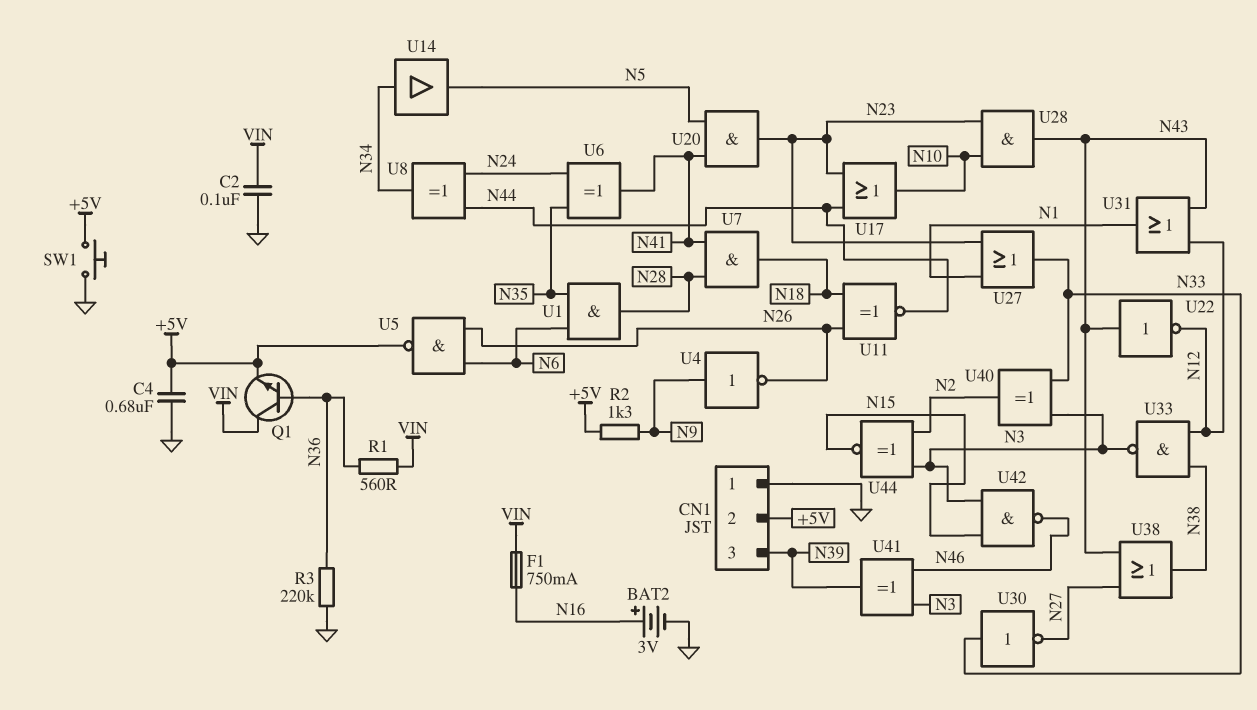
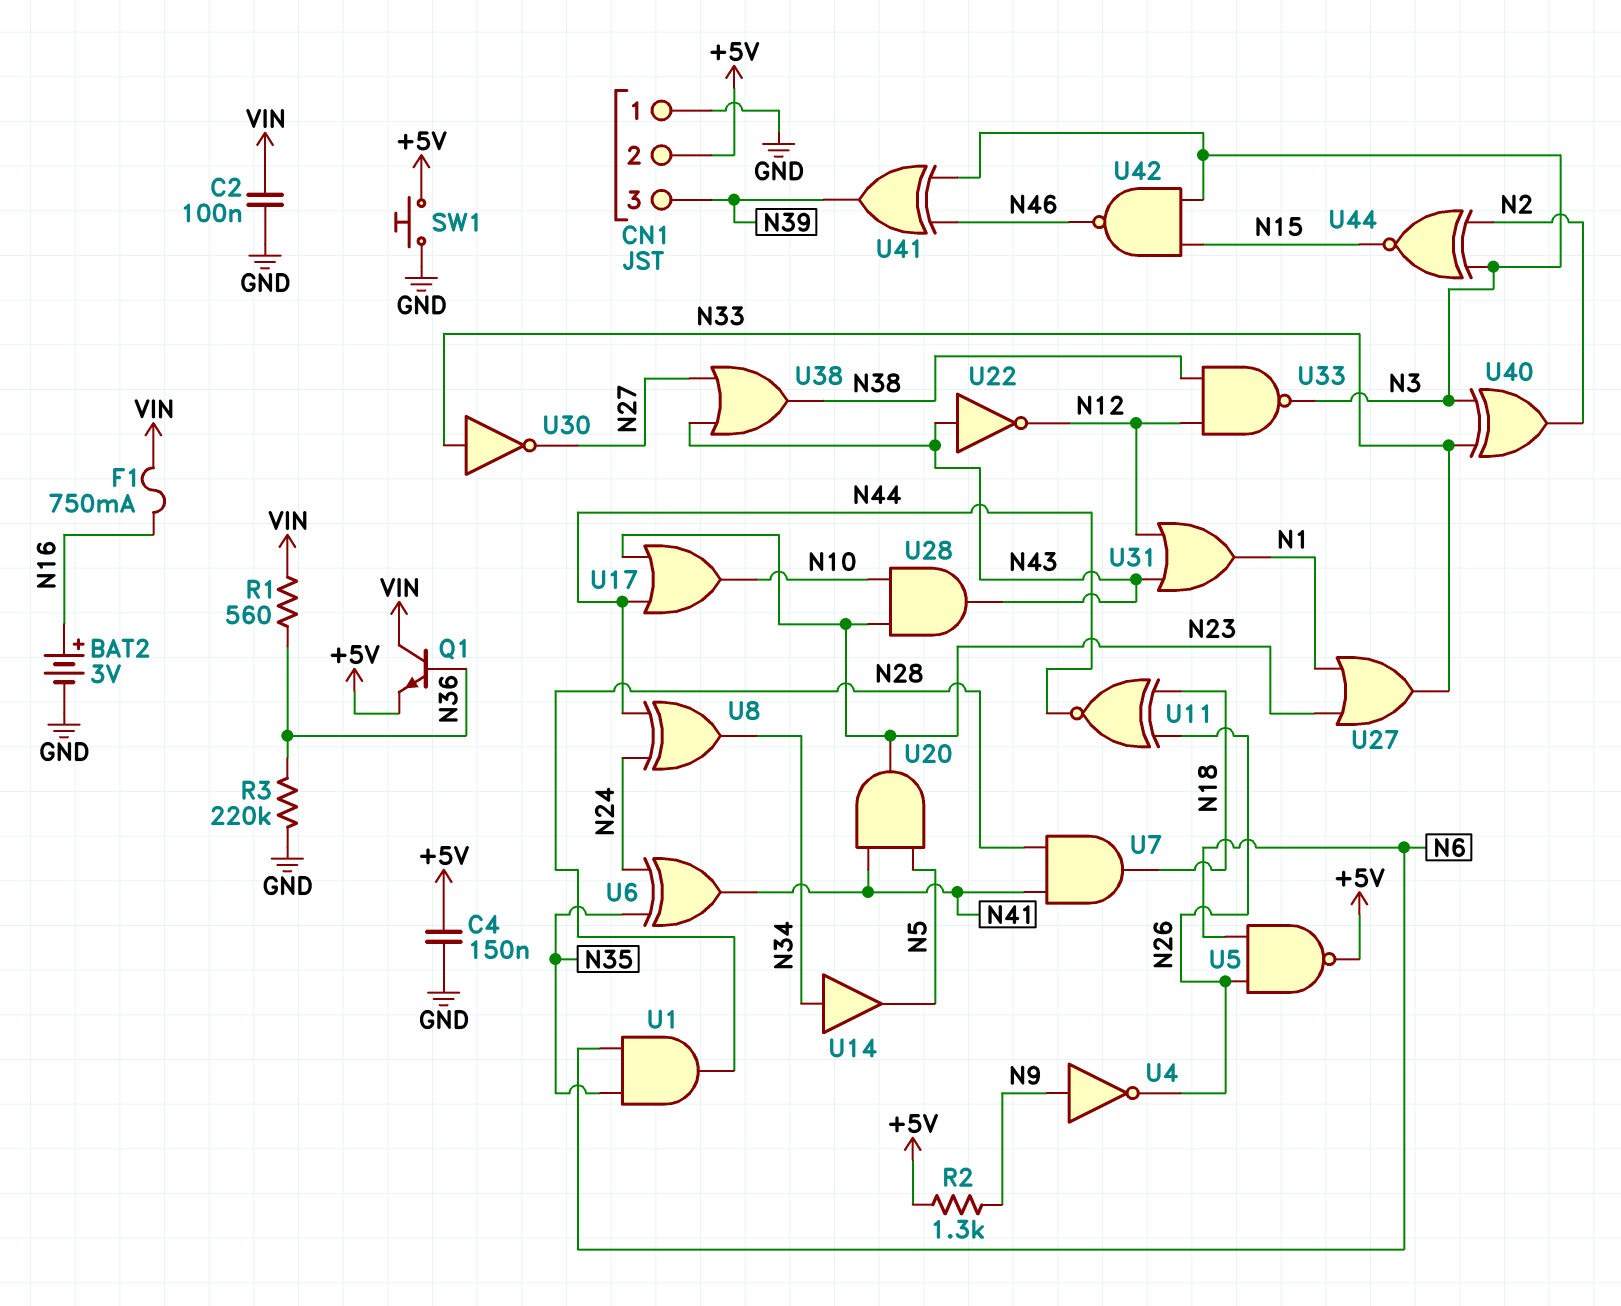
C4: 680nF (+5V, GND) -> 150nF (+5V, GND)

